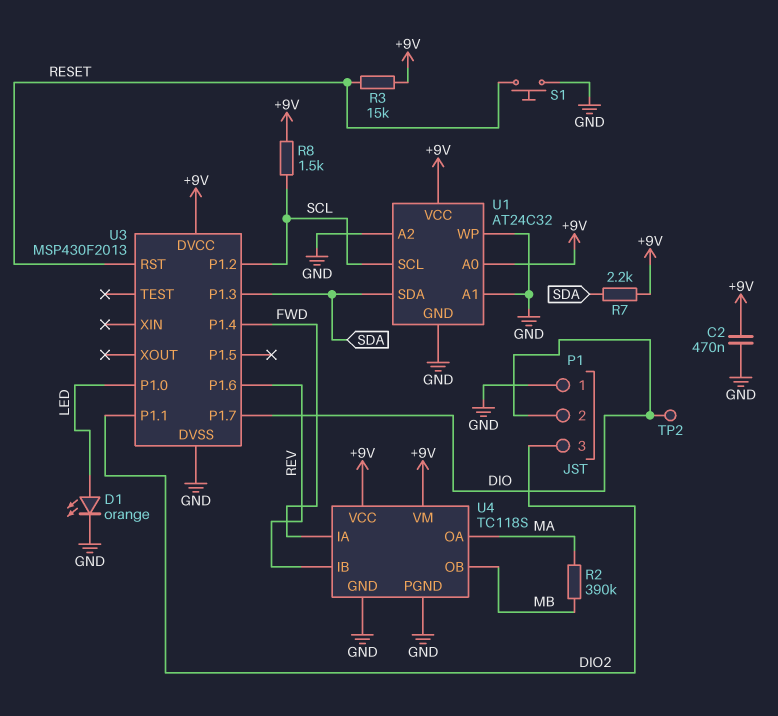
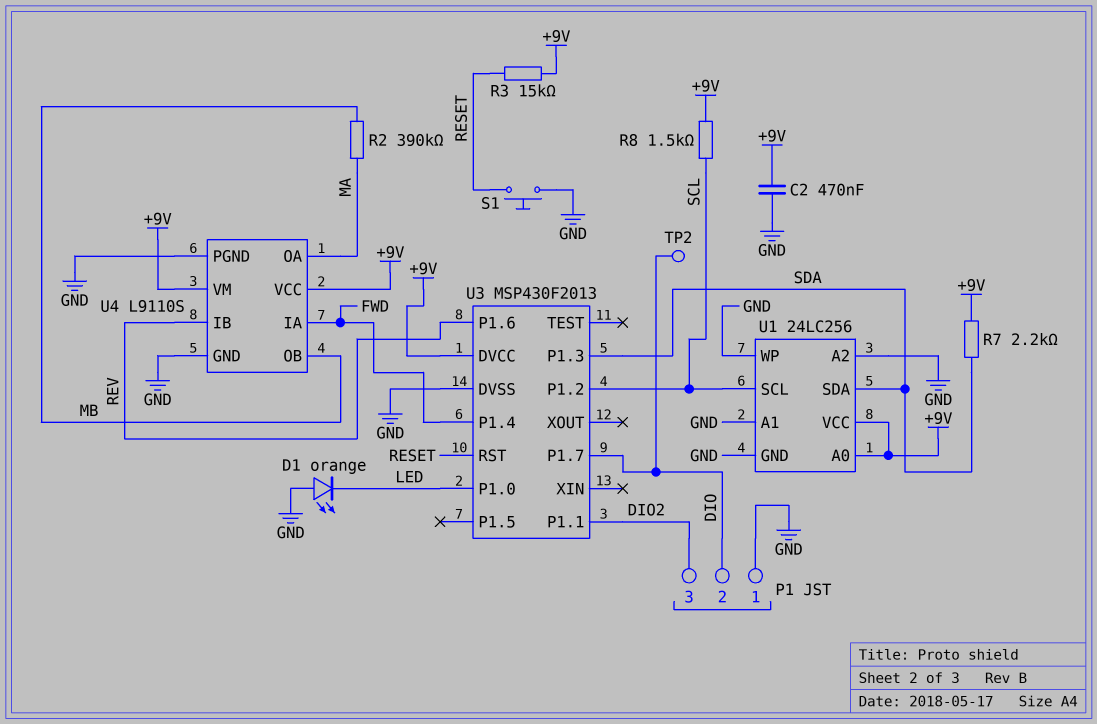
D1: LED orange (A LED, K GND) -> LED orange (A GND, K LED)
U1: AT24C32 -> 24LC256
U4: TC118S -> L9110S

